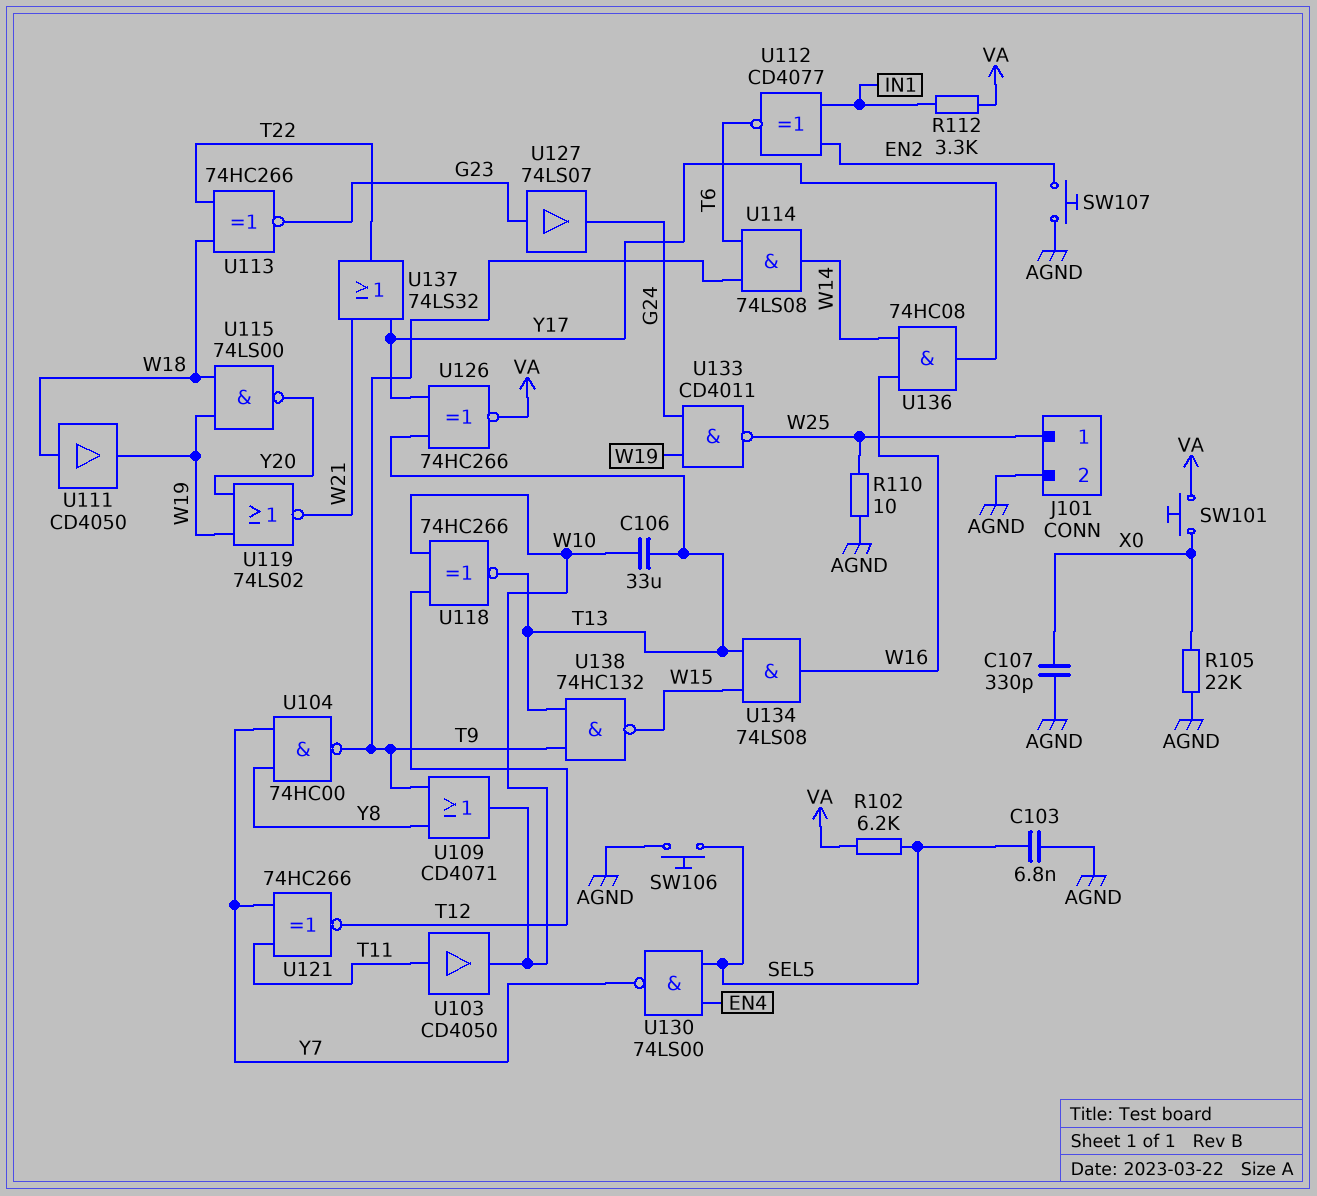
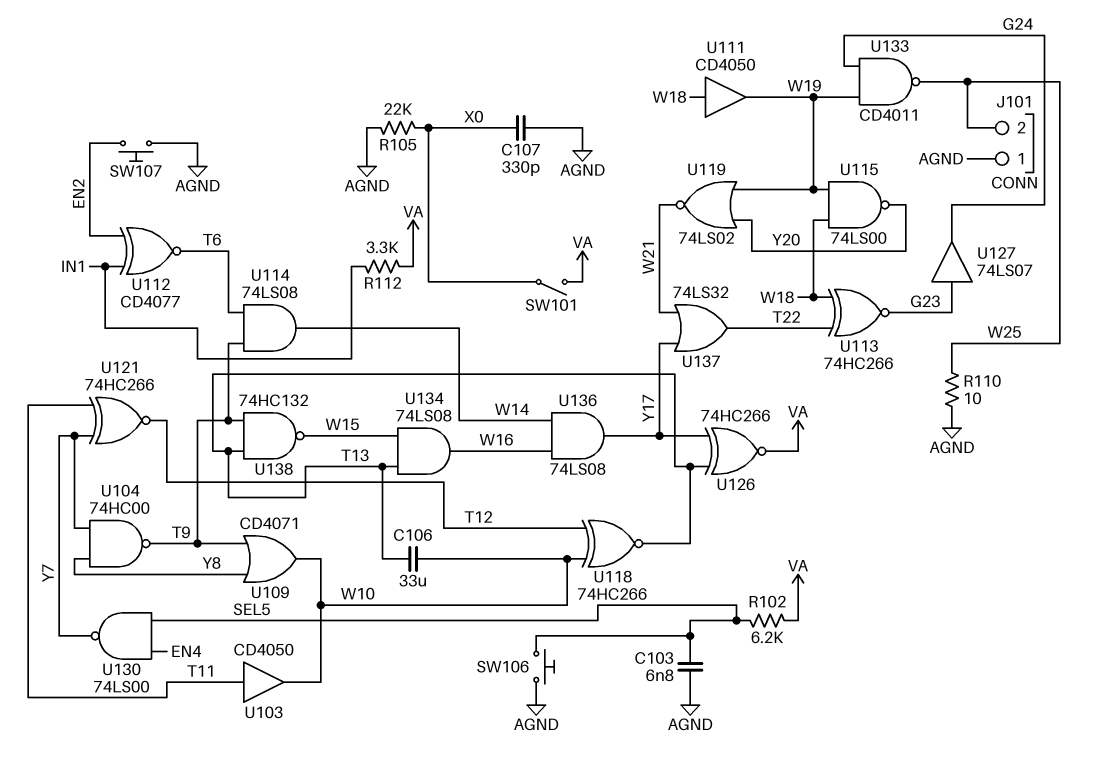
J101 pin 1: W25 -> AGND
J101 pin 2: AGND -> W25
SW101: button (VA, X0) -> switch (VA, X0)
U136: AND 74HC08 (in W14, in W16, out Y17) -> AND 74LS08 (in W14, in W16, out Y17)

